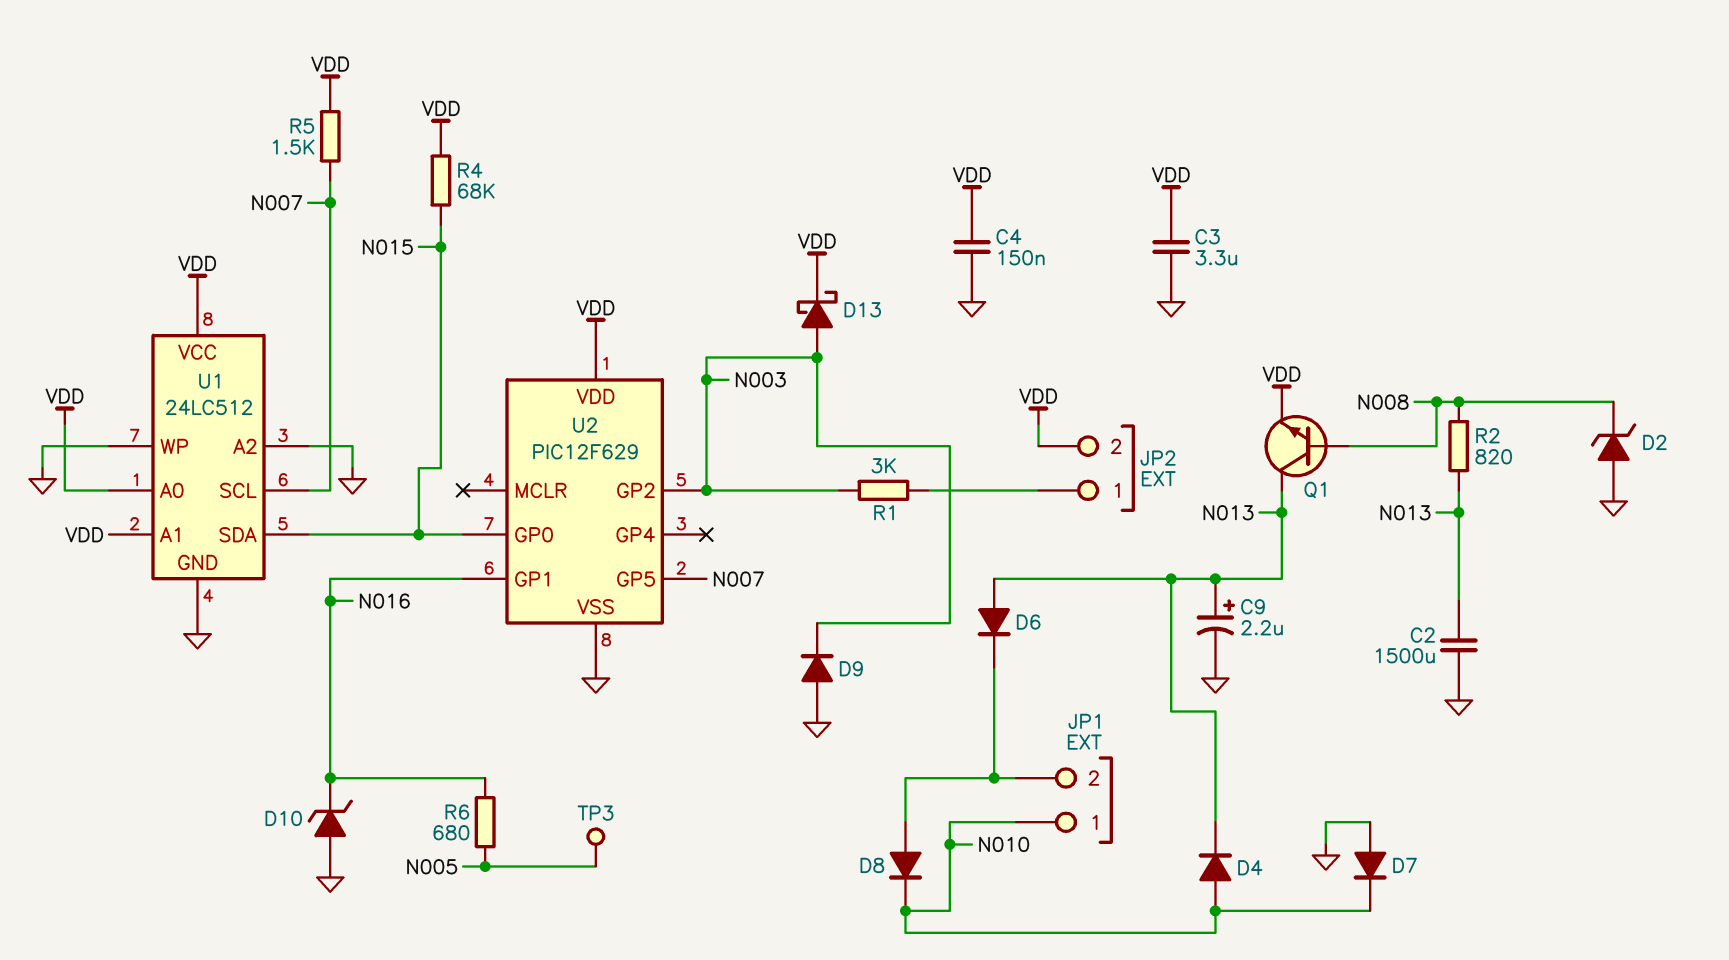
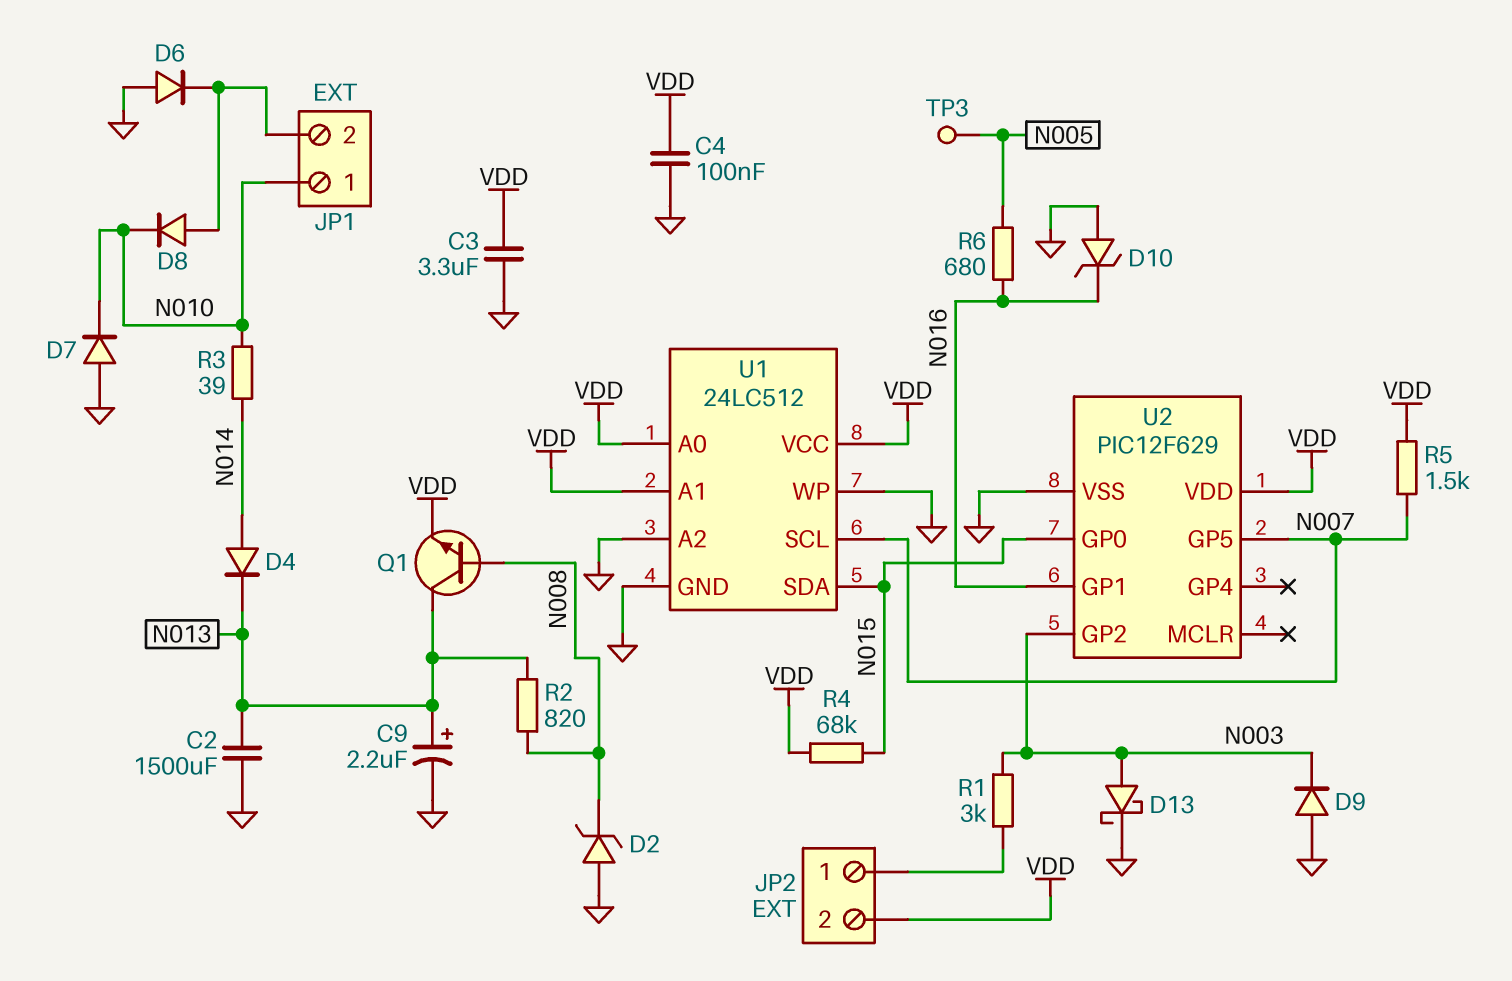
C4: 150nF (GND, VDD) -> 100nF (GND, VDD)
D4: diode (A N010, K N013) -> diode (A N014, K N013)
D6: diode (A N013, K JP1/2) -> diode (A GND, K JP1/2)
D13: schottky (A N003, K VDD) -> schottky (A N003, K GND)
R3: none -> 39 (N010, N014)

